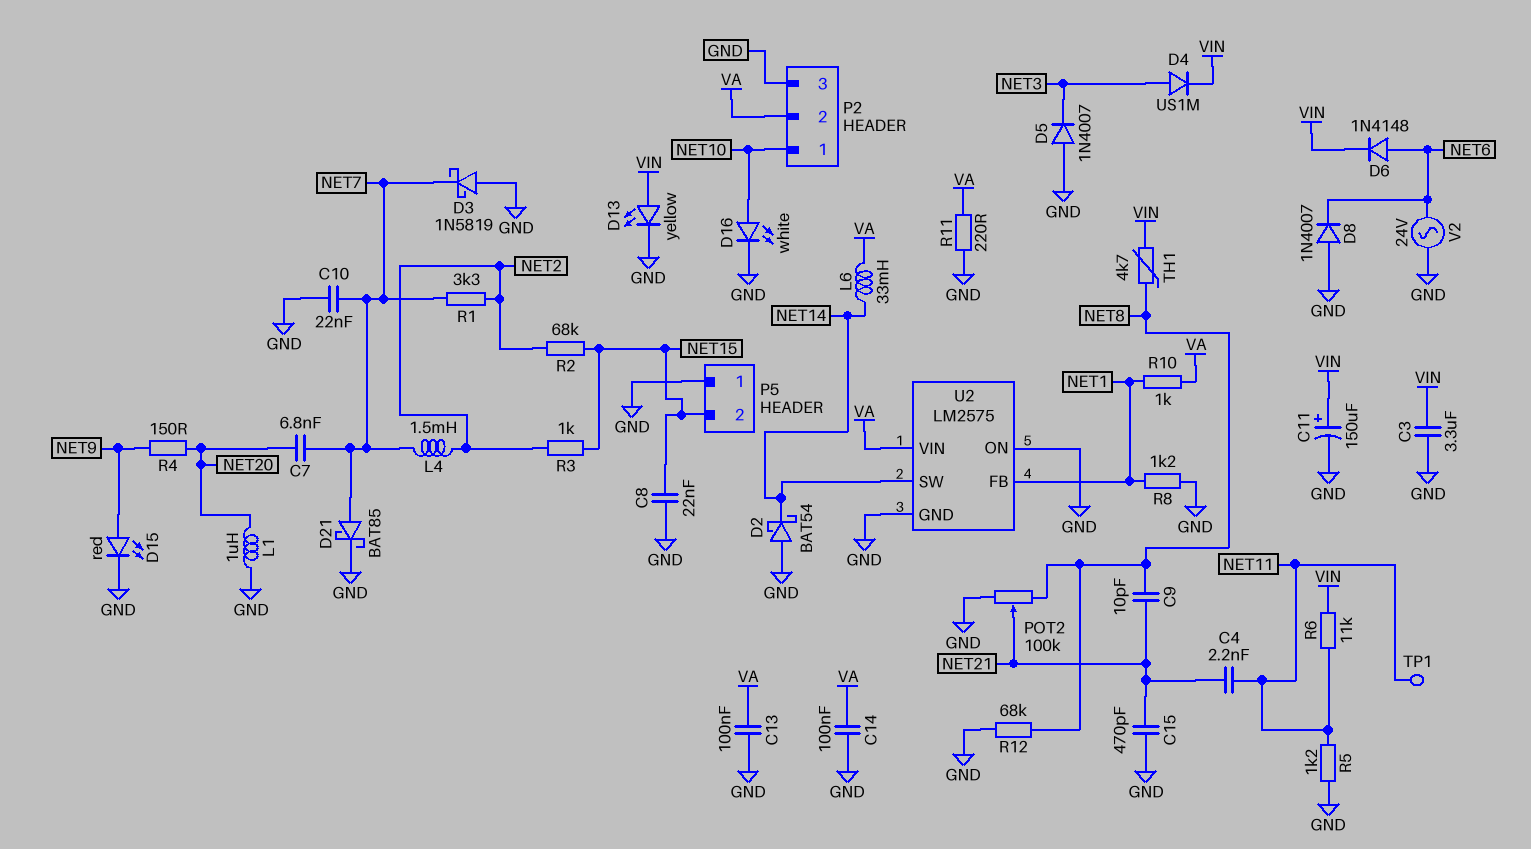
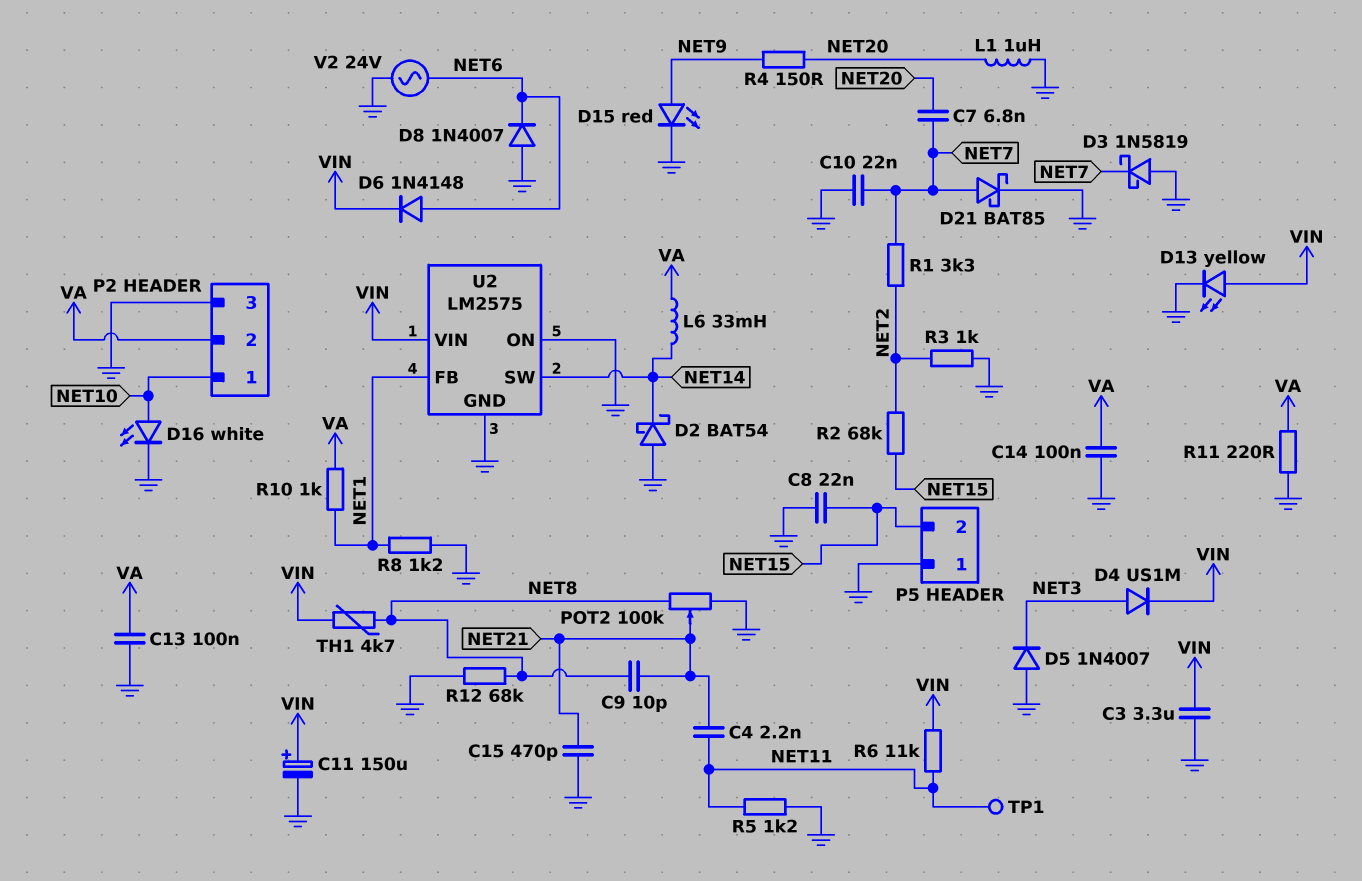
L4: 1.5mH (NET2, NET7) -> none
R3: 1k (NET2, NET15) -> 1k (GND, NET2)
U2 pin VIN: VA -> VIN

